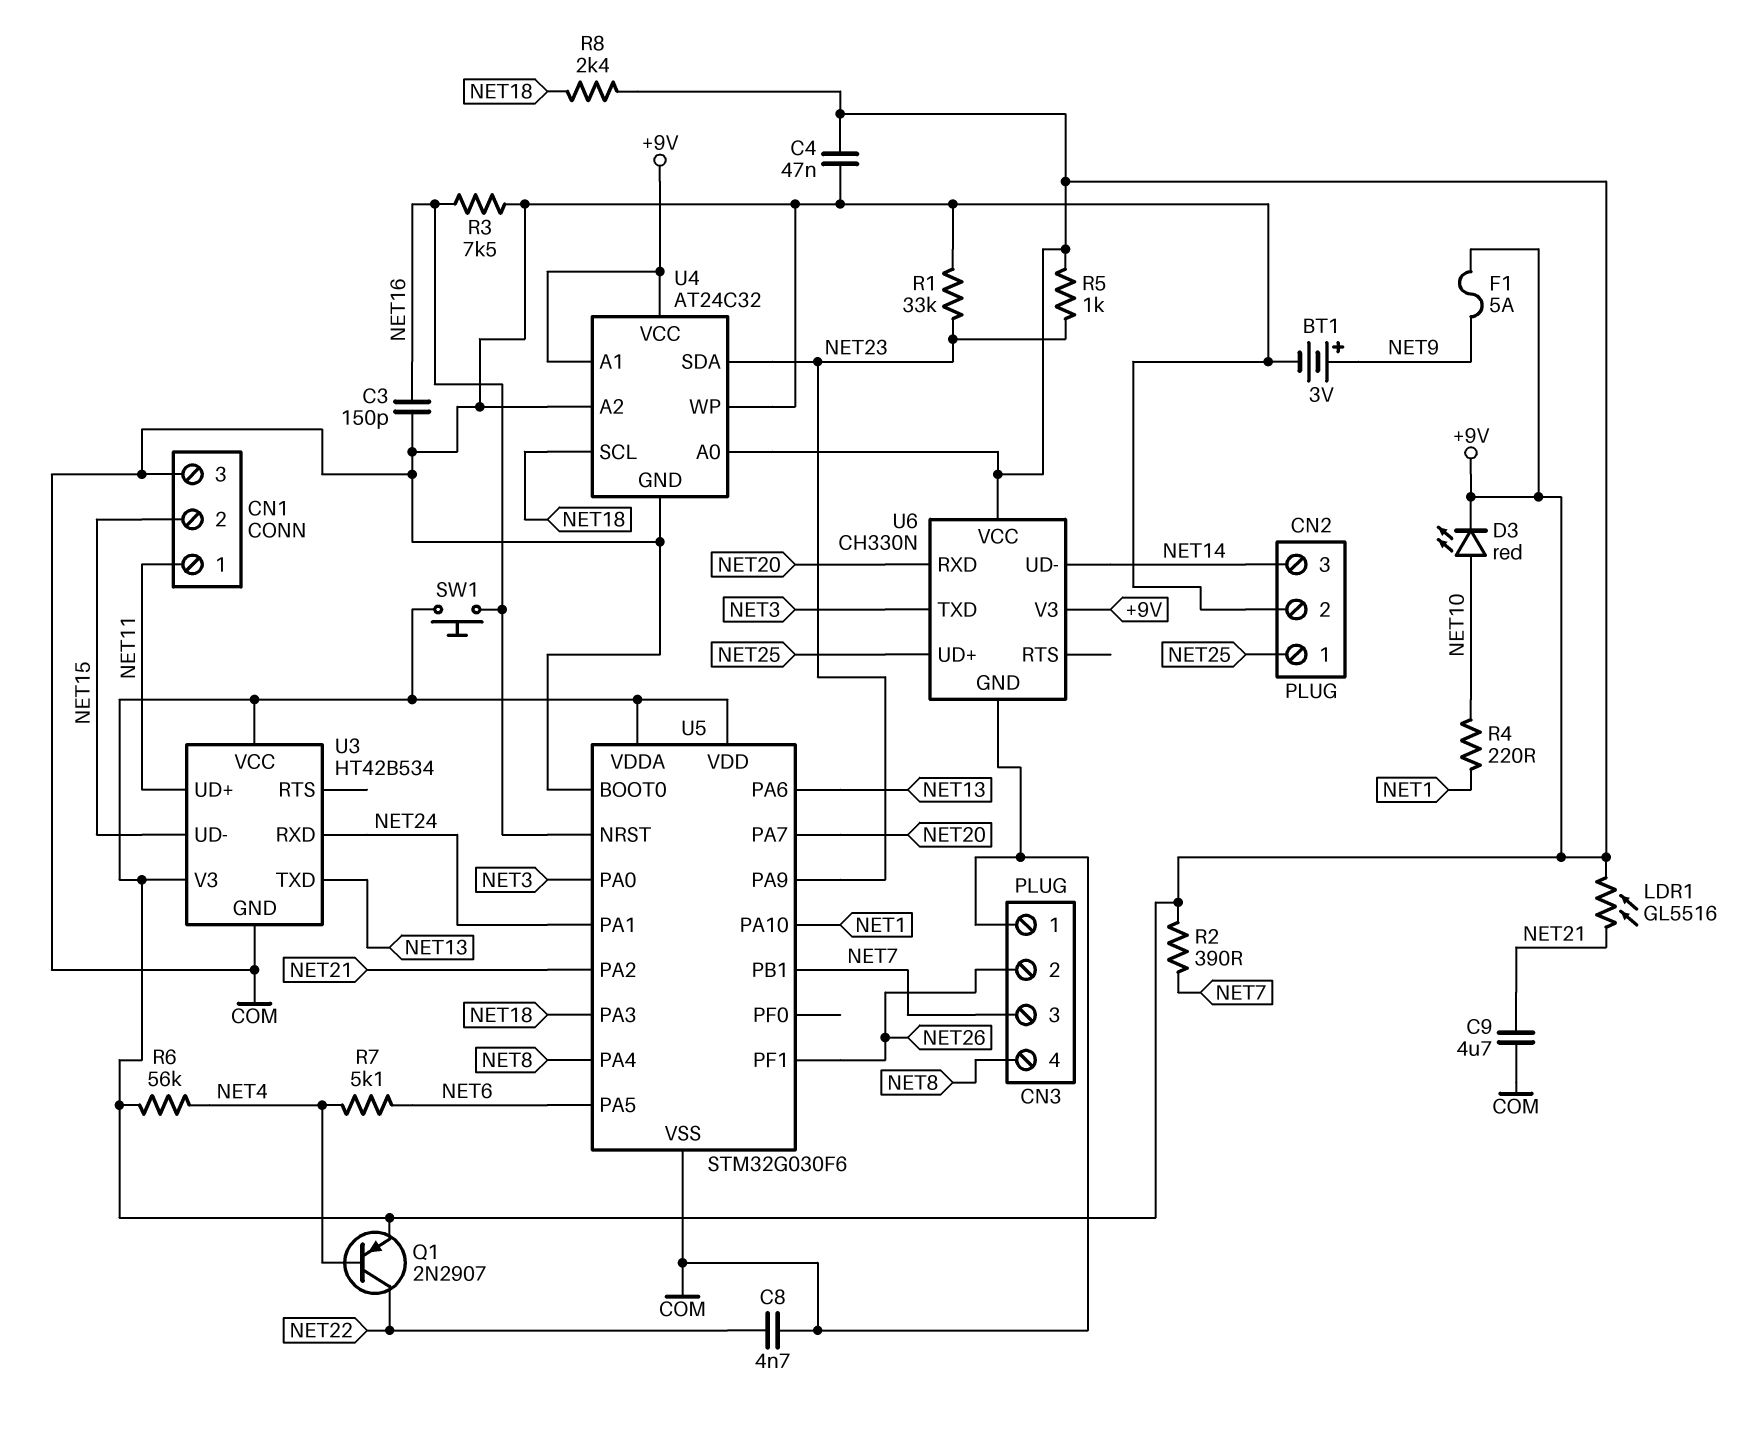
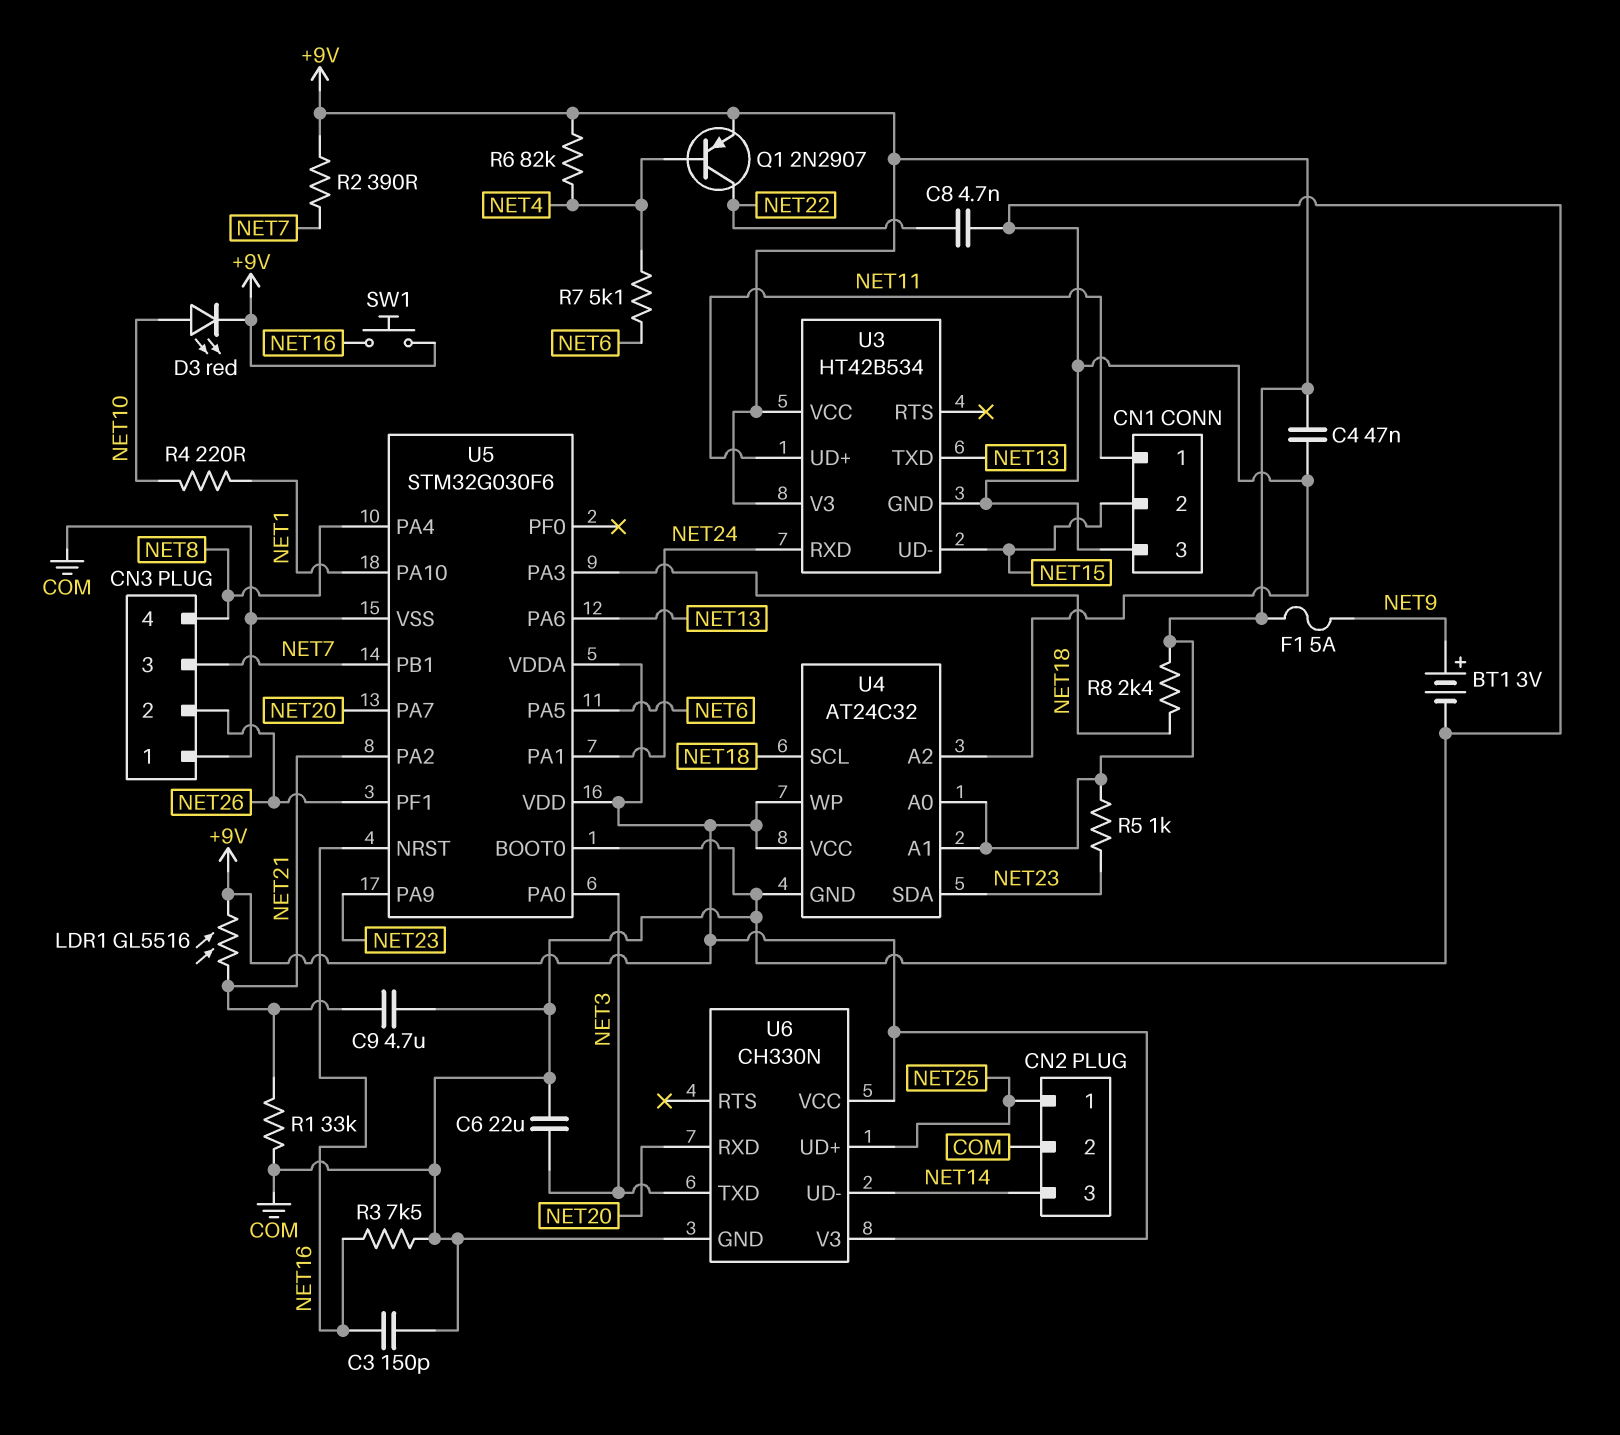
C6: none -> 22uF (COM, NET3)
R1: 33k (COM, NET23) -> 33k (COM, NET21)
R6: 56k (+9V, NET4) -> 82k (+9V, NET4)
U4 pin WP: COM -> +9V

